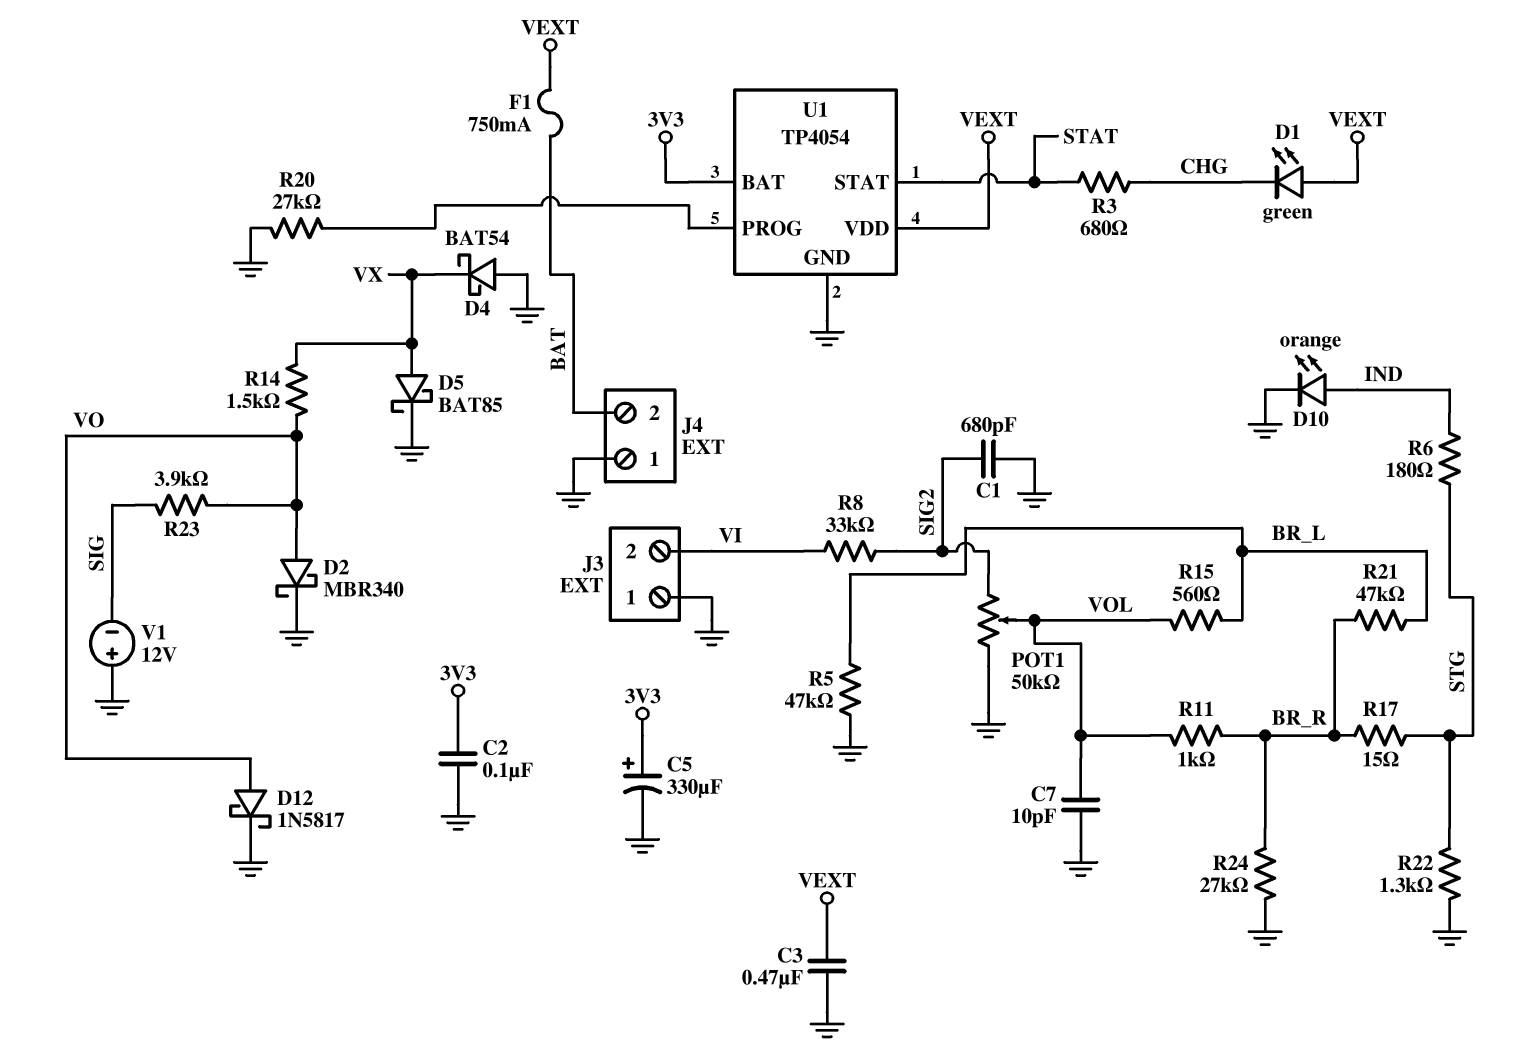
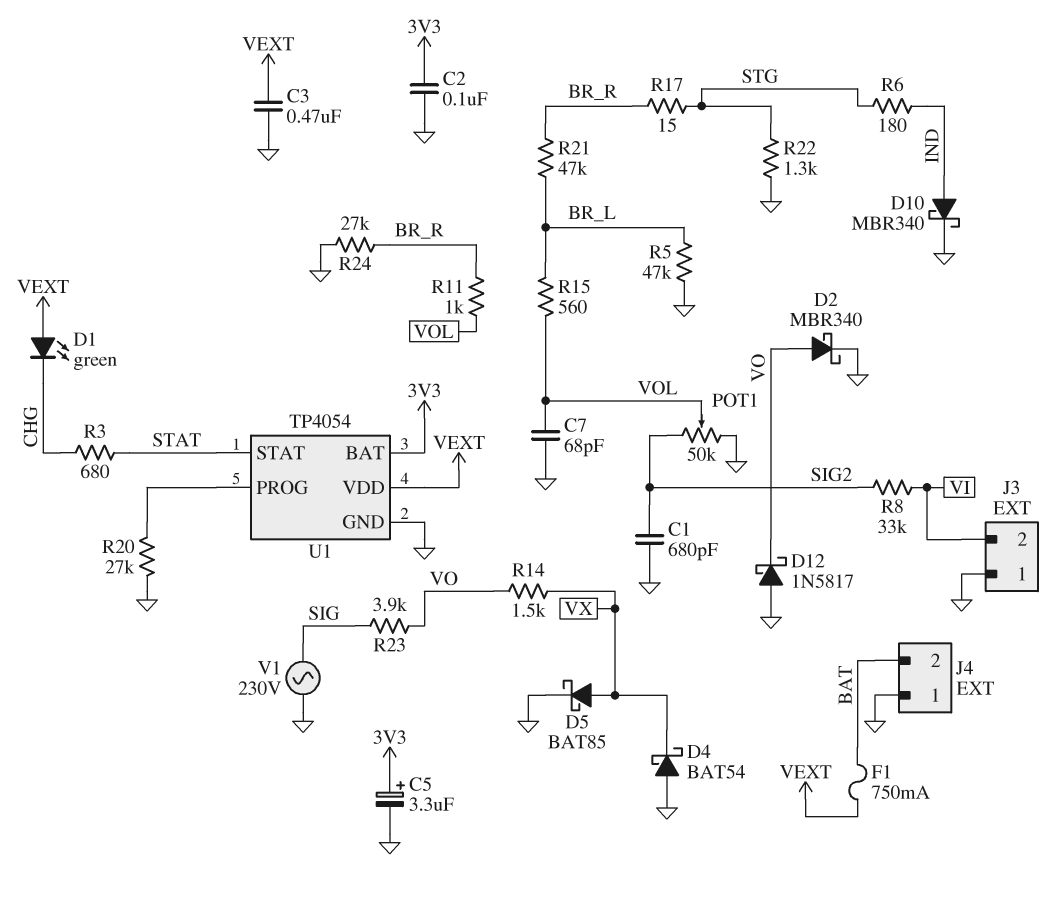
C5: 330uF (plus 3V3, minus GND) -> 3.3uF (plus 3V3, minus GND)
C7: 10pF (GND, VOL) -> 68pF (GND, VOL)
D10: LED orange (A IND, K GND) -> schottky MBR340 (A IND, K GND)
D12: schottky 1N5817 (A VO, K GND) -> schottky 1N5817 (A GND, K VO)
V1: 12V (plus GND, minus SIG) -> AC 230V (GND, SIG)

